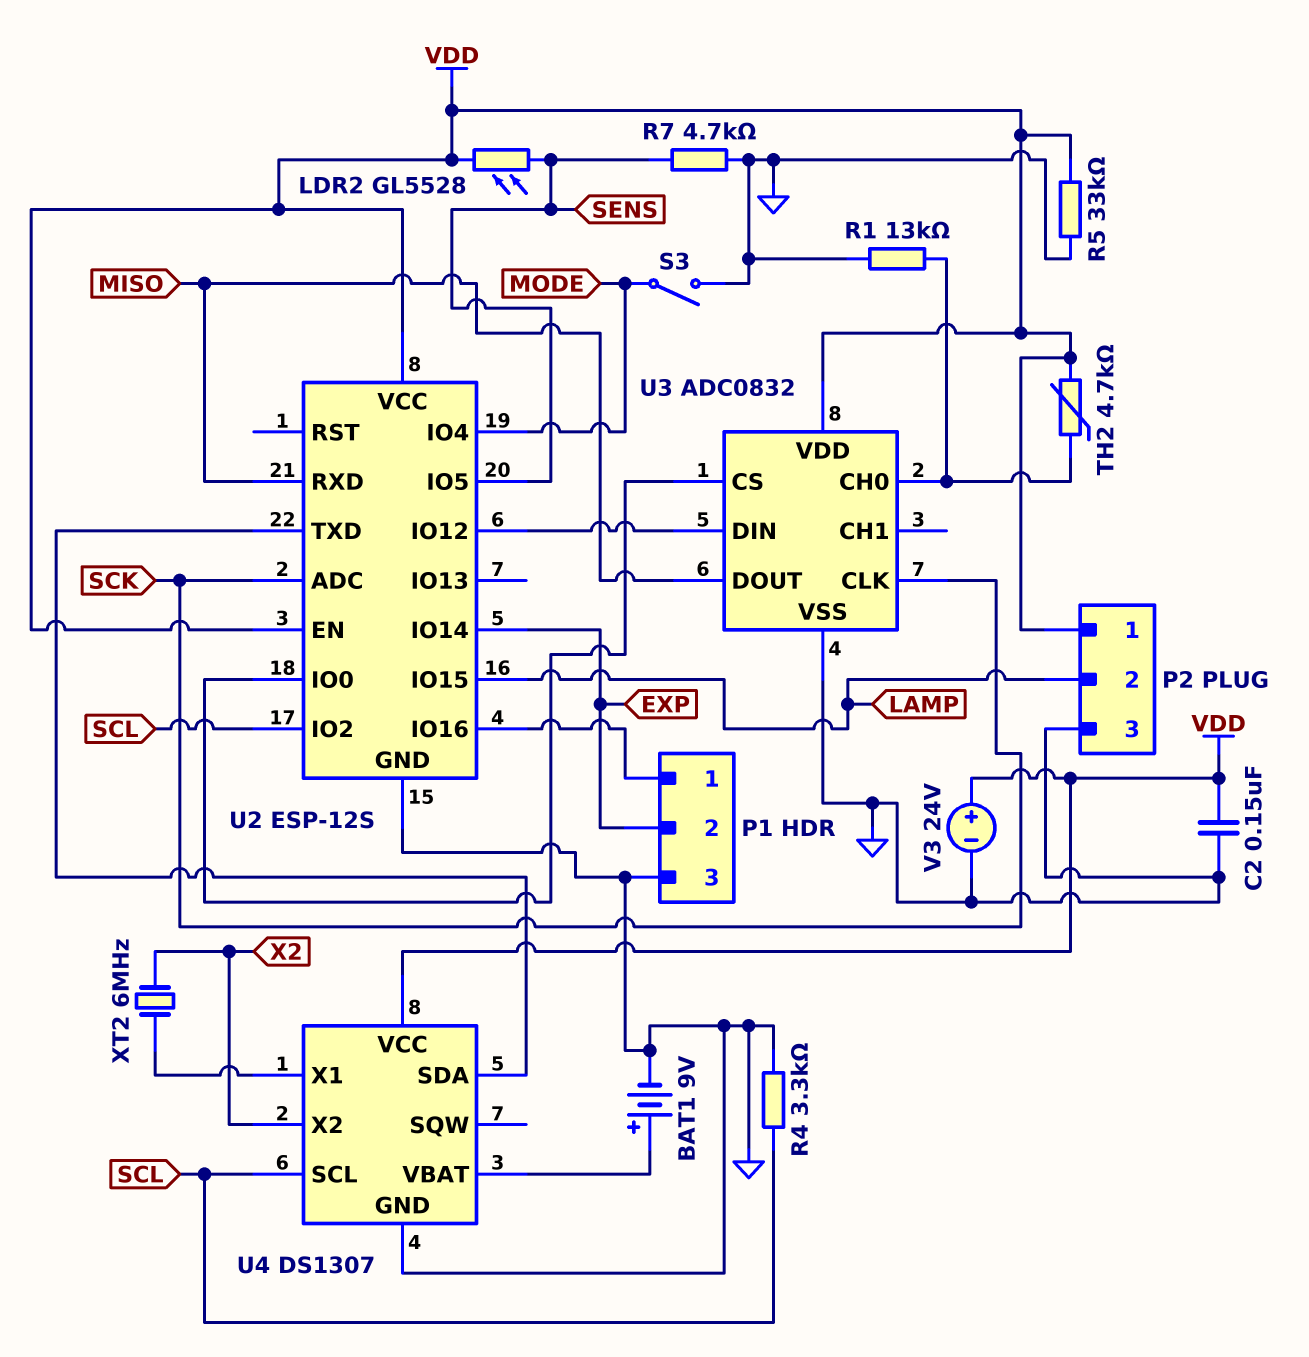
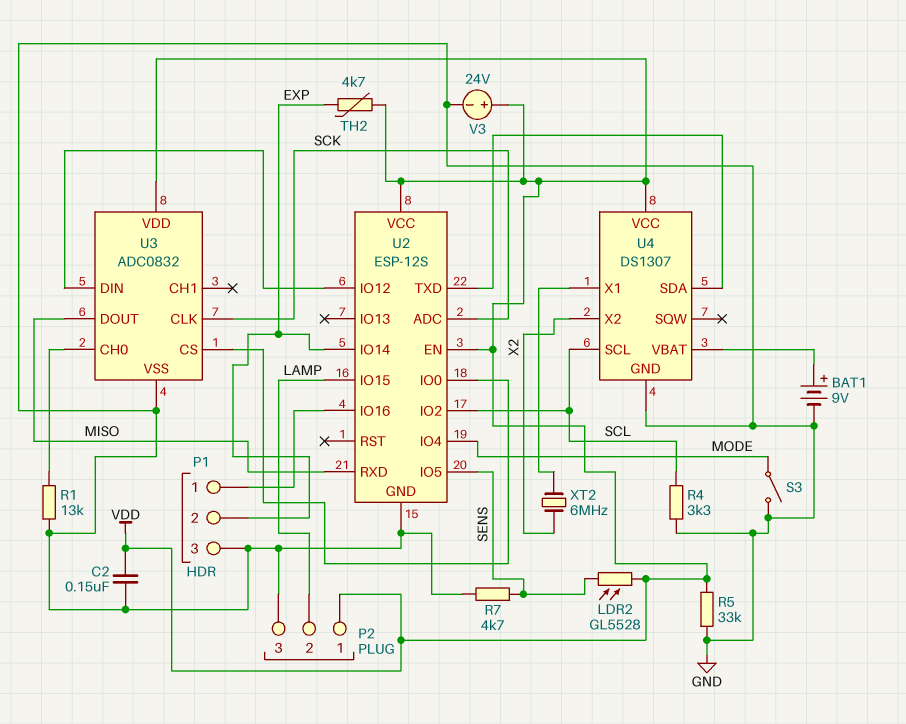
TH2: 4.7k (U3/CH0, VDD) -> 4.7k (EXP, VDD)

